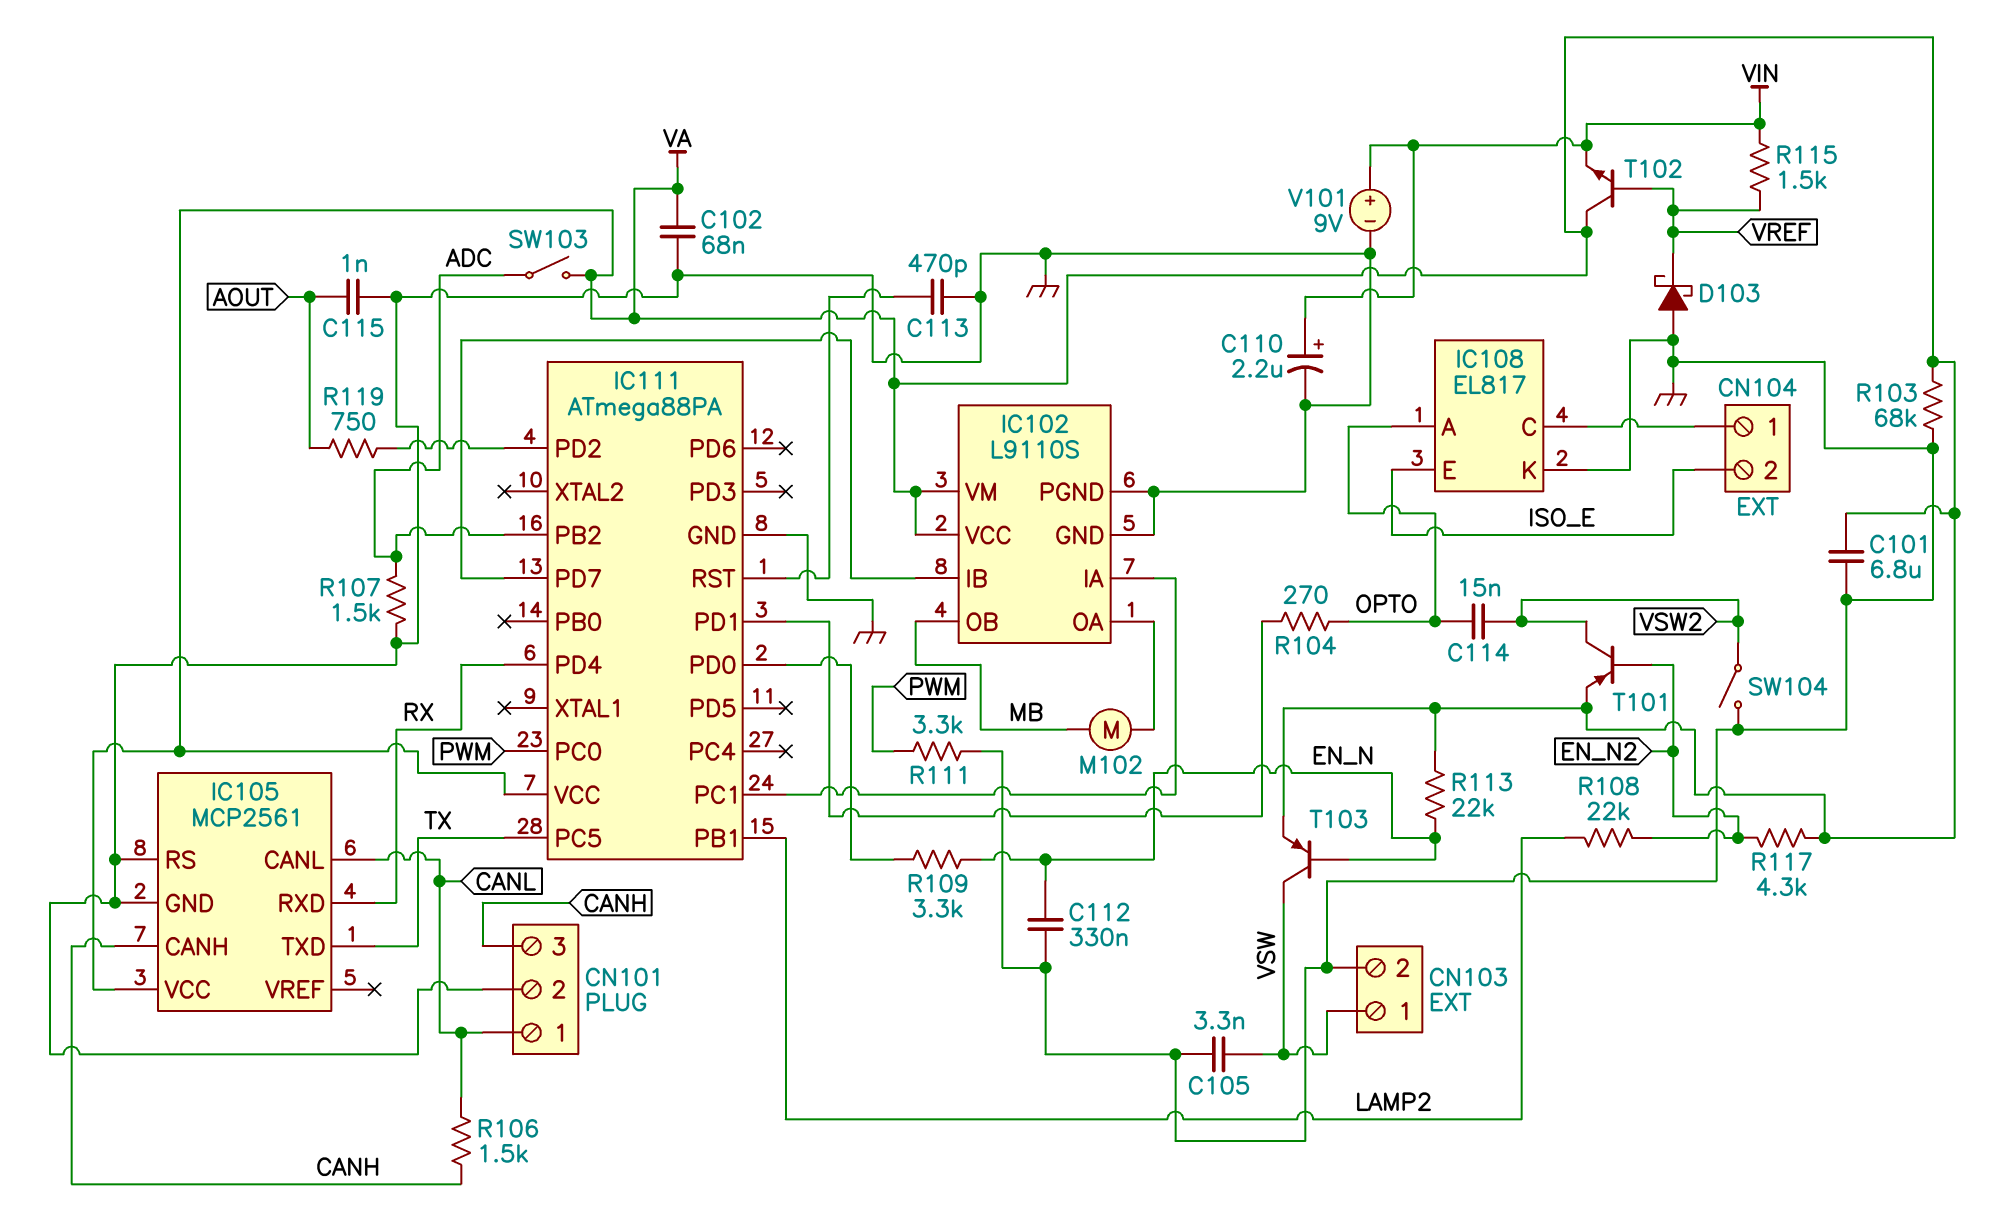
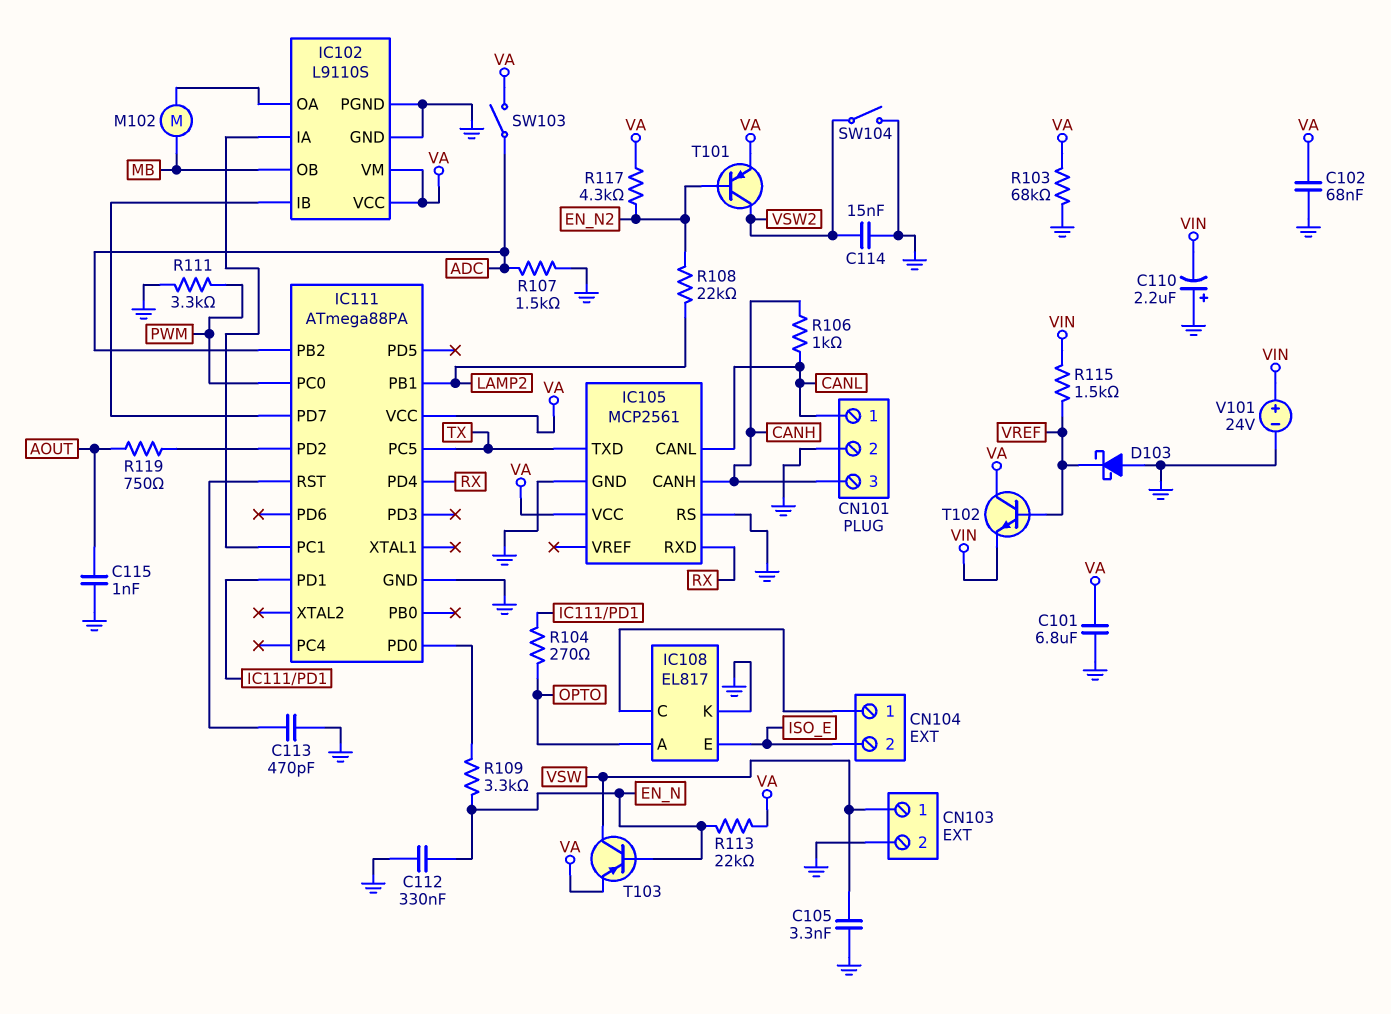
C110: 2.2uF (plus VIN, minus GND) -> 2.2uF (plus GND, minus VIN)
C114: 15nF (OPTO, VSW2) -> 15nF (GND, VSW2)
R106: 1.5k (CANH, CANL) -> 1k (CANH, CANL)
V101: 9V (plus VIN, minus GND) -> 24V (plus VIN, minus GND)

